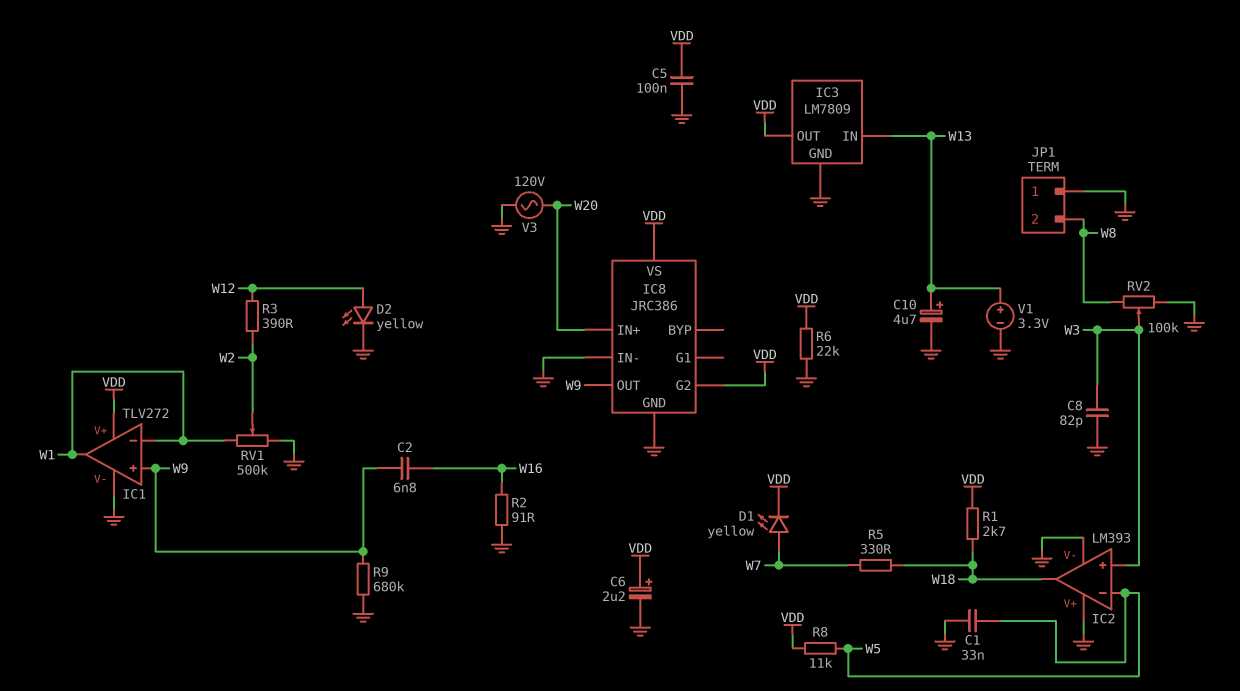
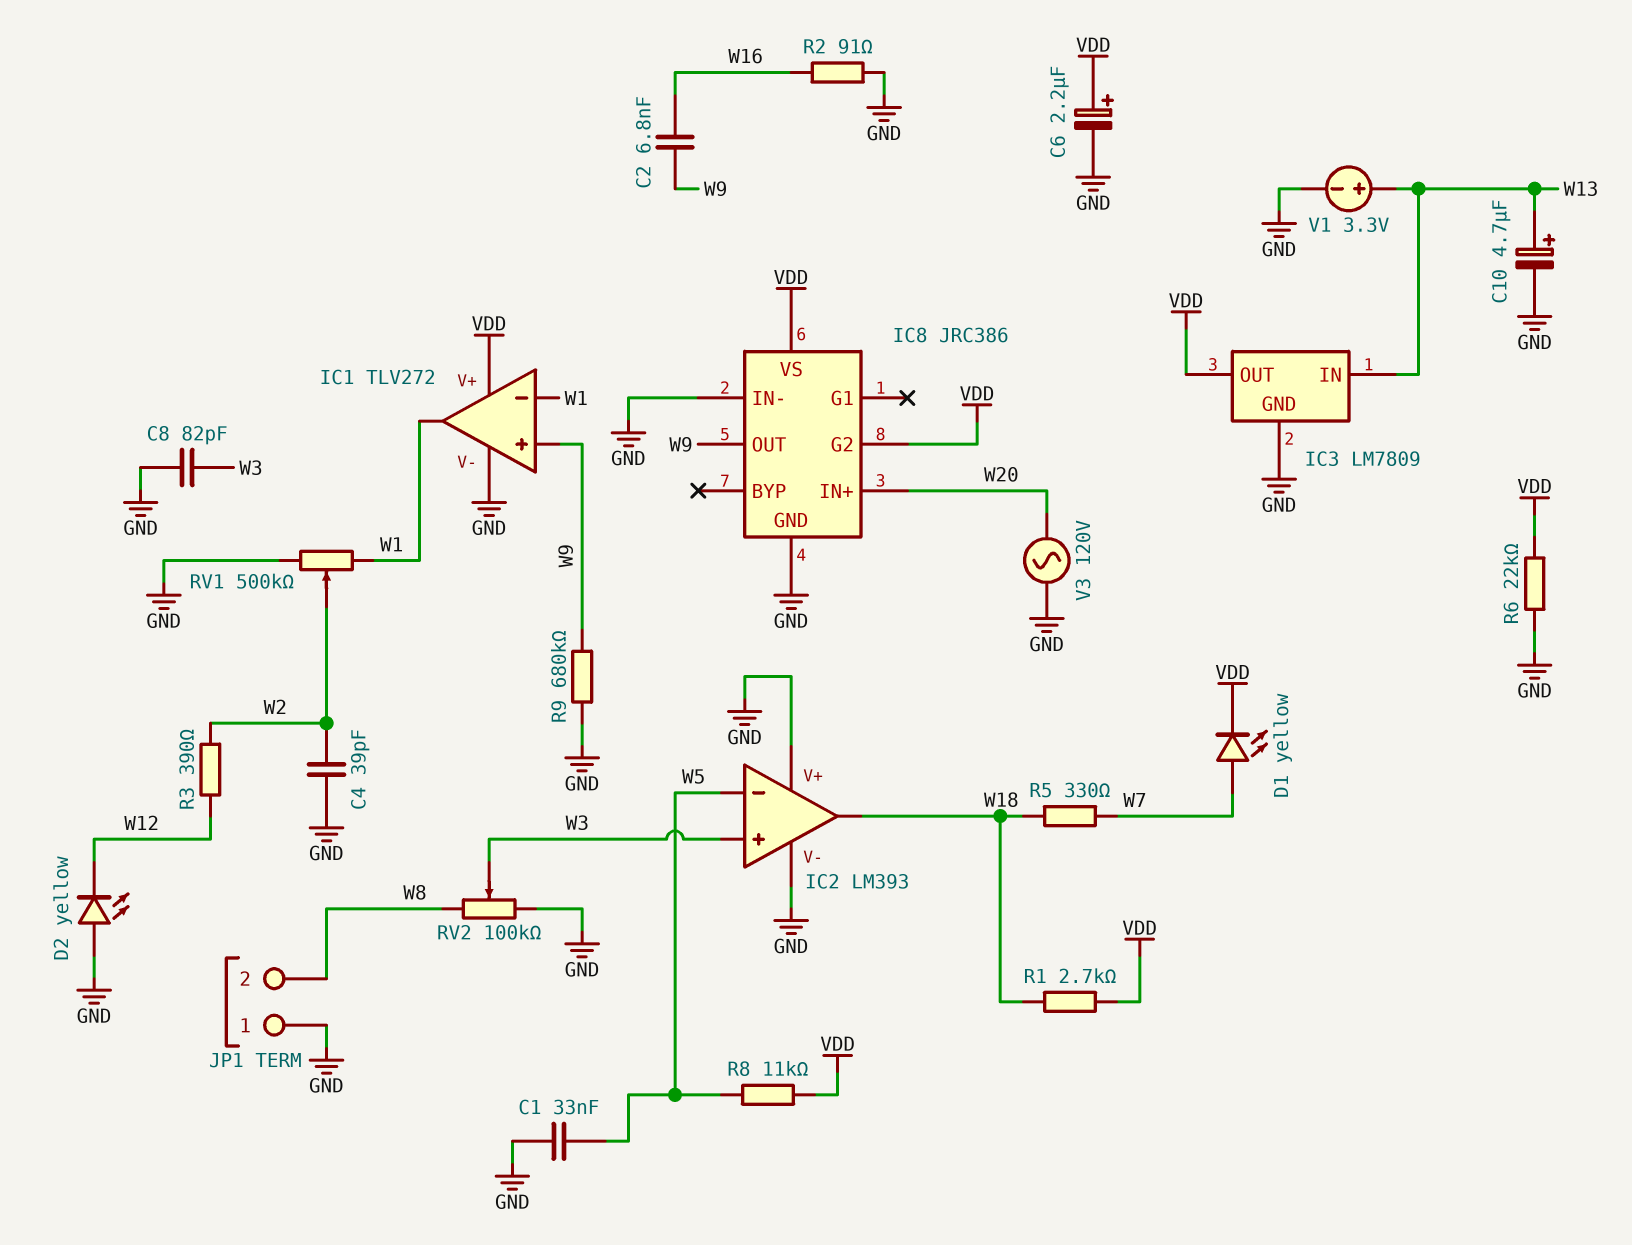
C4: none -> 39pF (GND, W2)
C5: 100nF (GND, VDD) -> none
D2: LED yellow (A W12, K GND) -> LED yellow (A GND, K W12)

